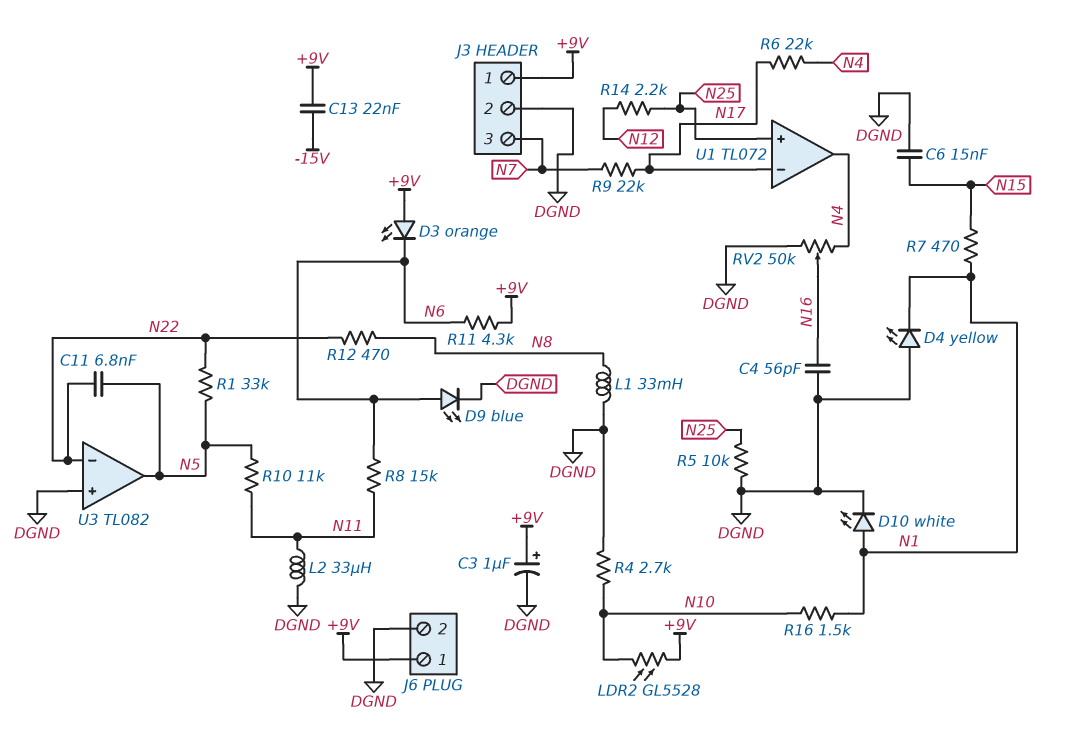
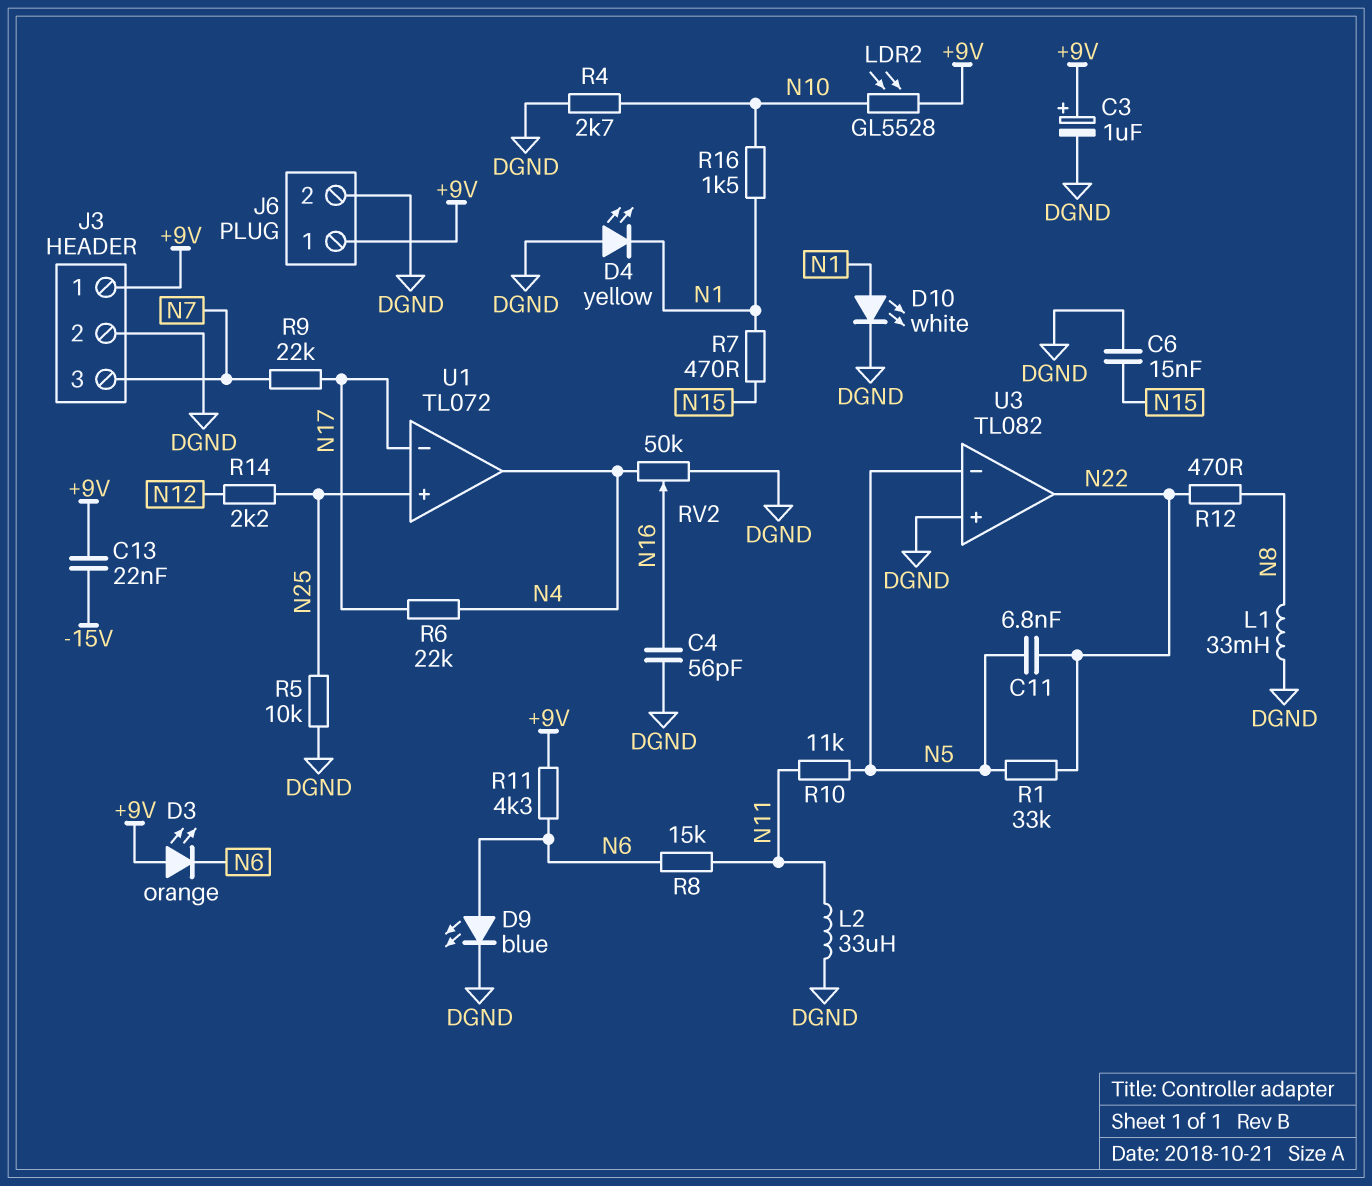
U3 pin in-: N22 -> N5
U3 pin out: N5 -> N22

